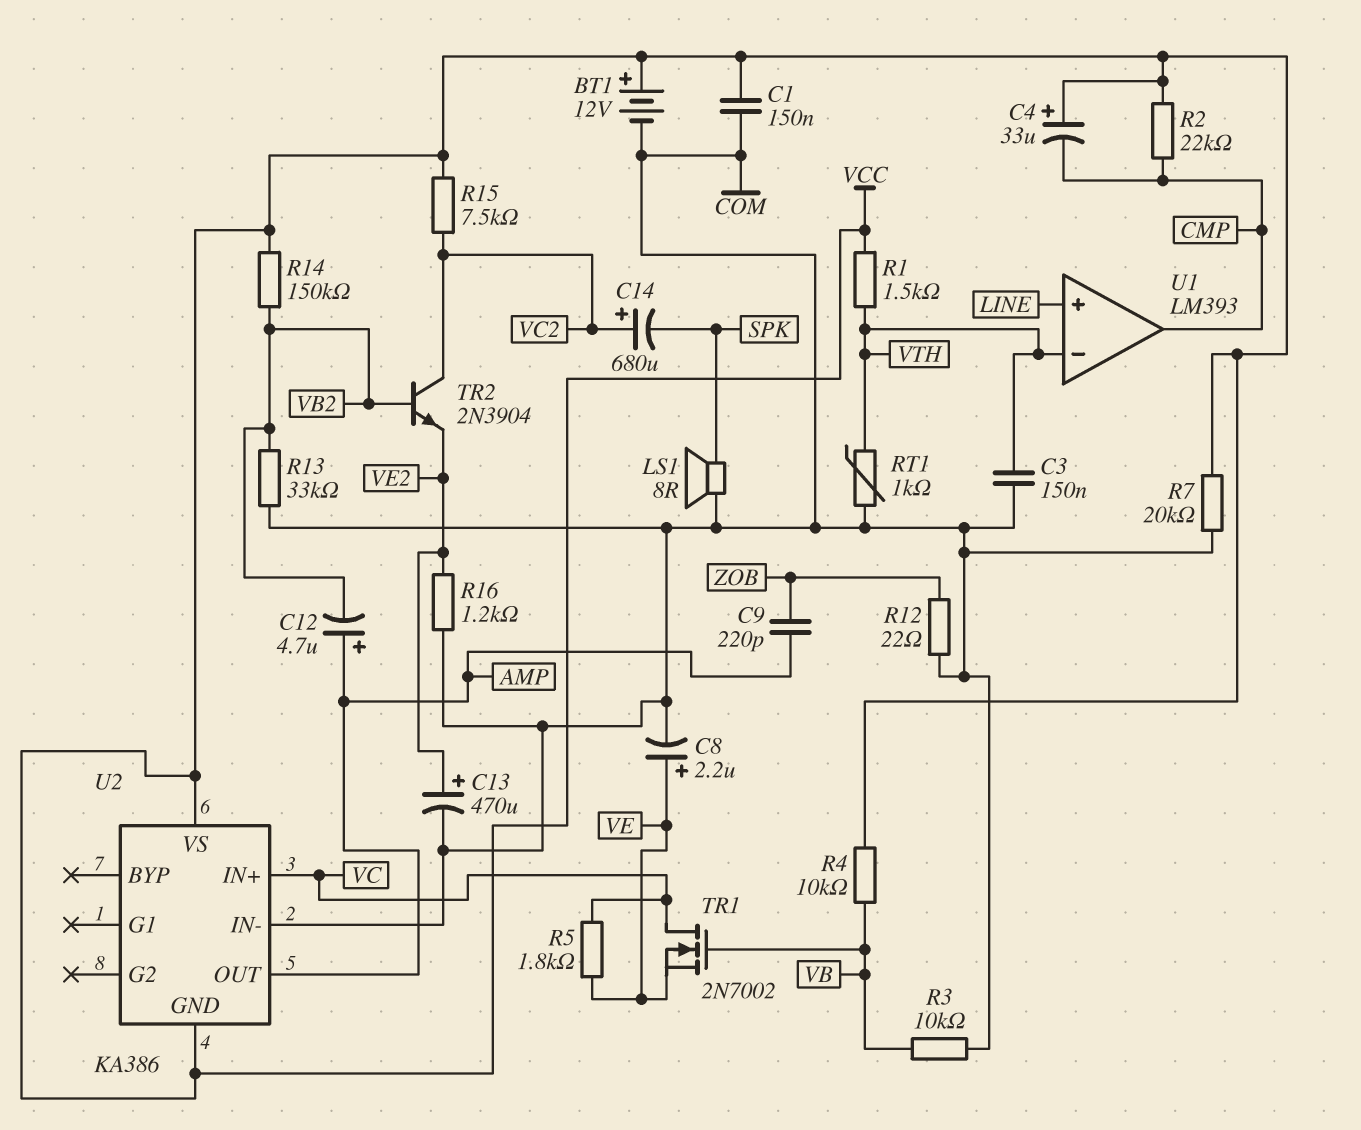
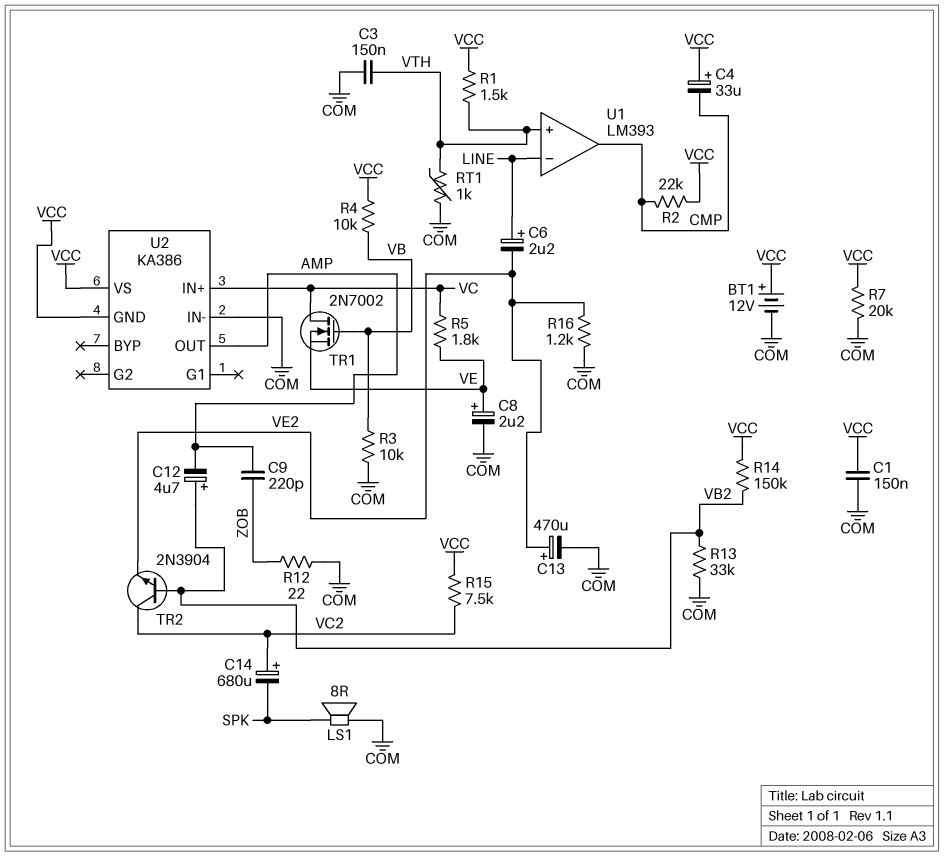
C6: none -> 2.2uF (plus LINE, minus VE2)
C12: 4.7uF (plus AMP, minus VB2) -> 4.7uF (plus VB2, minus AMP)
U1 pin in+: LINE -> VTH
U1 pin in-: VTH -> LINE

